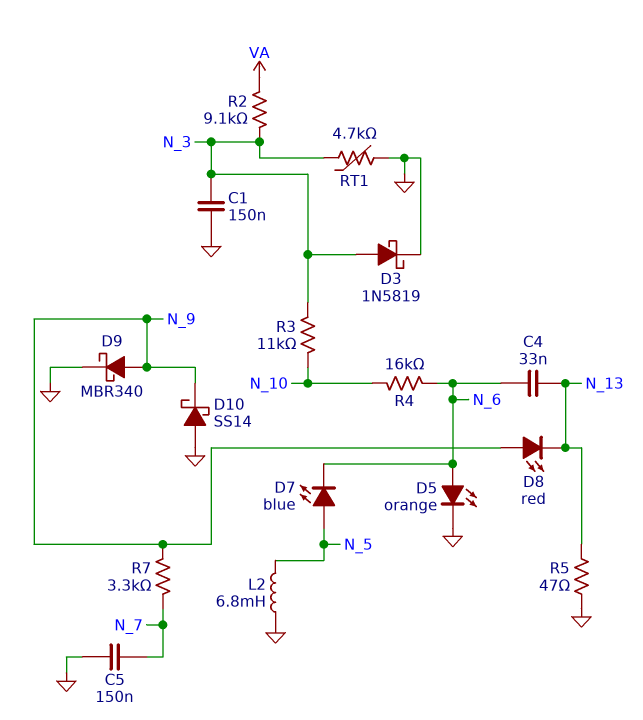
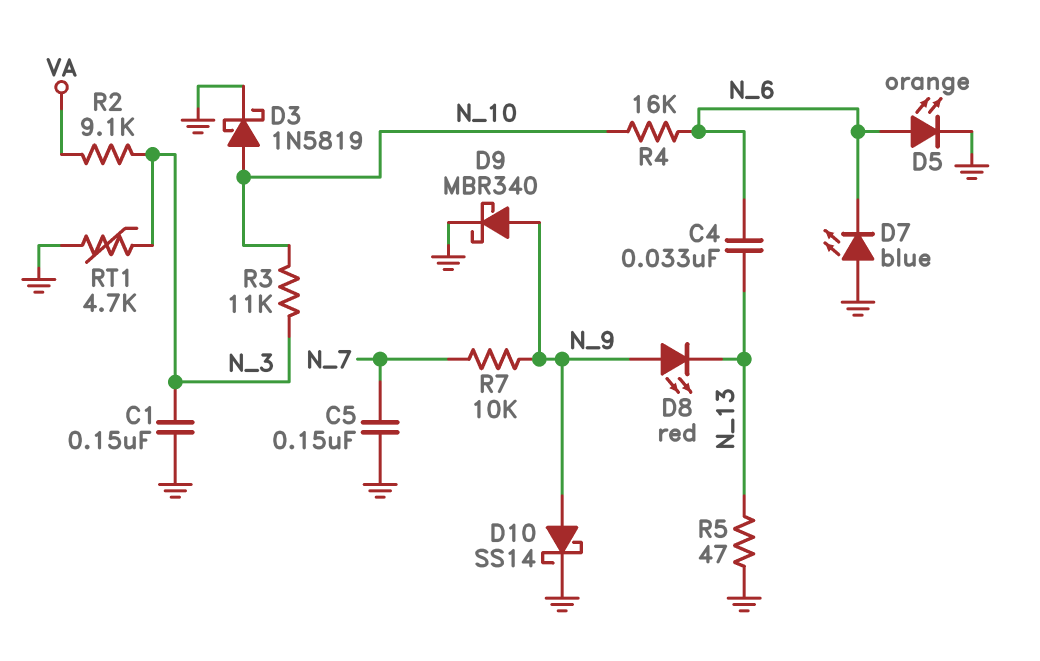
D3: schottky 1N5819 (A N_3, K GND) -> schottky 1N5819 (A N_10, K GND)
D7: LED blue (A N_5, K N_6) -> LED blue (A GND, K N_6)
D10: schottky SS14 (A GND, K N_9) -> schottky SS14 (A N_9, K GND)
L2: 6.8mH (GND, N_5) -> none
R7: 3.3k (N_7, N_9) -> 10k (N_7, N_9)

